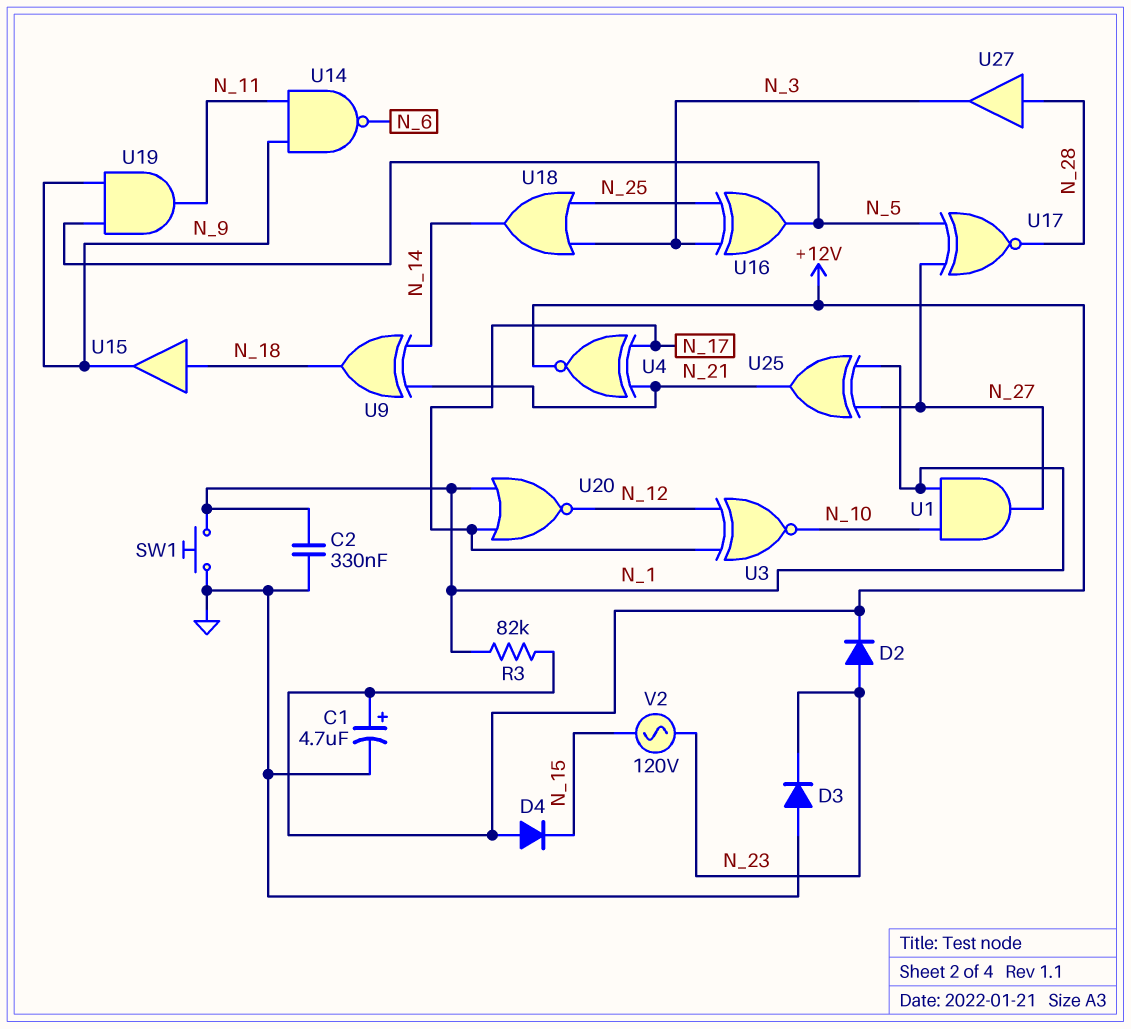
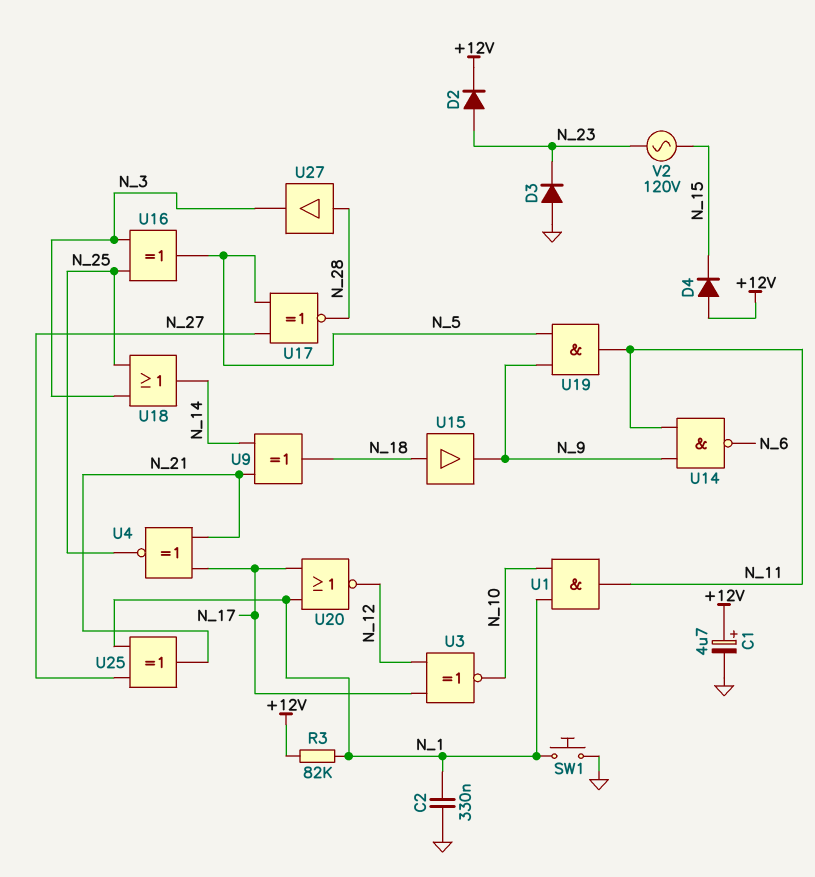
U1: AND (in N_1, in N_10, out N_27) -> AND (in N_1, in N_10, out N_11)
U4: XNOR (in N_17, in N_21, out +12V) -> XNOR (in N_17, in N_21, out N_25)

